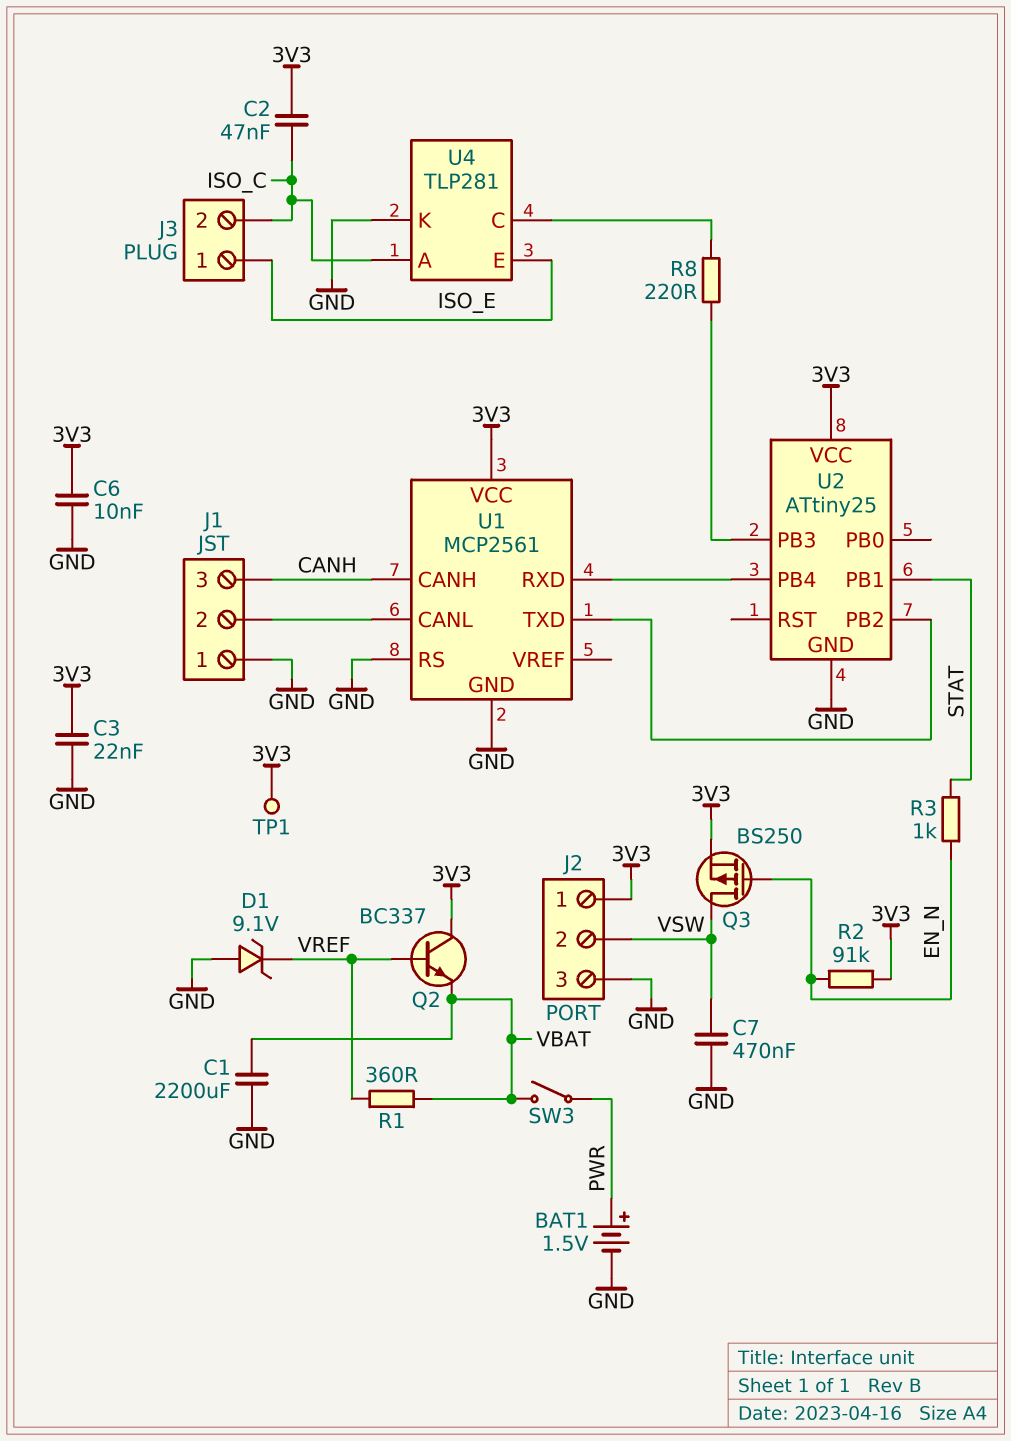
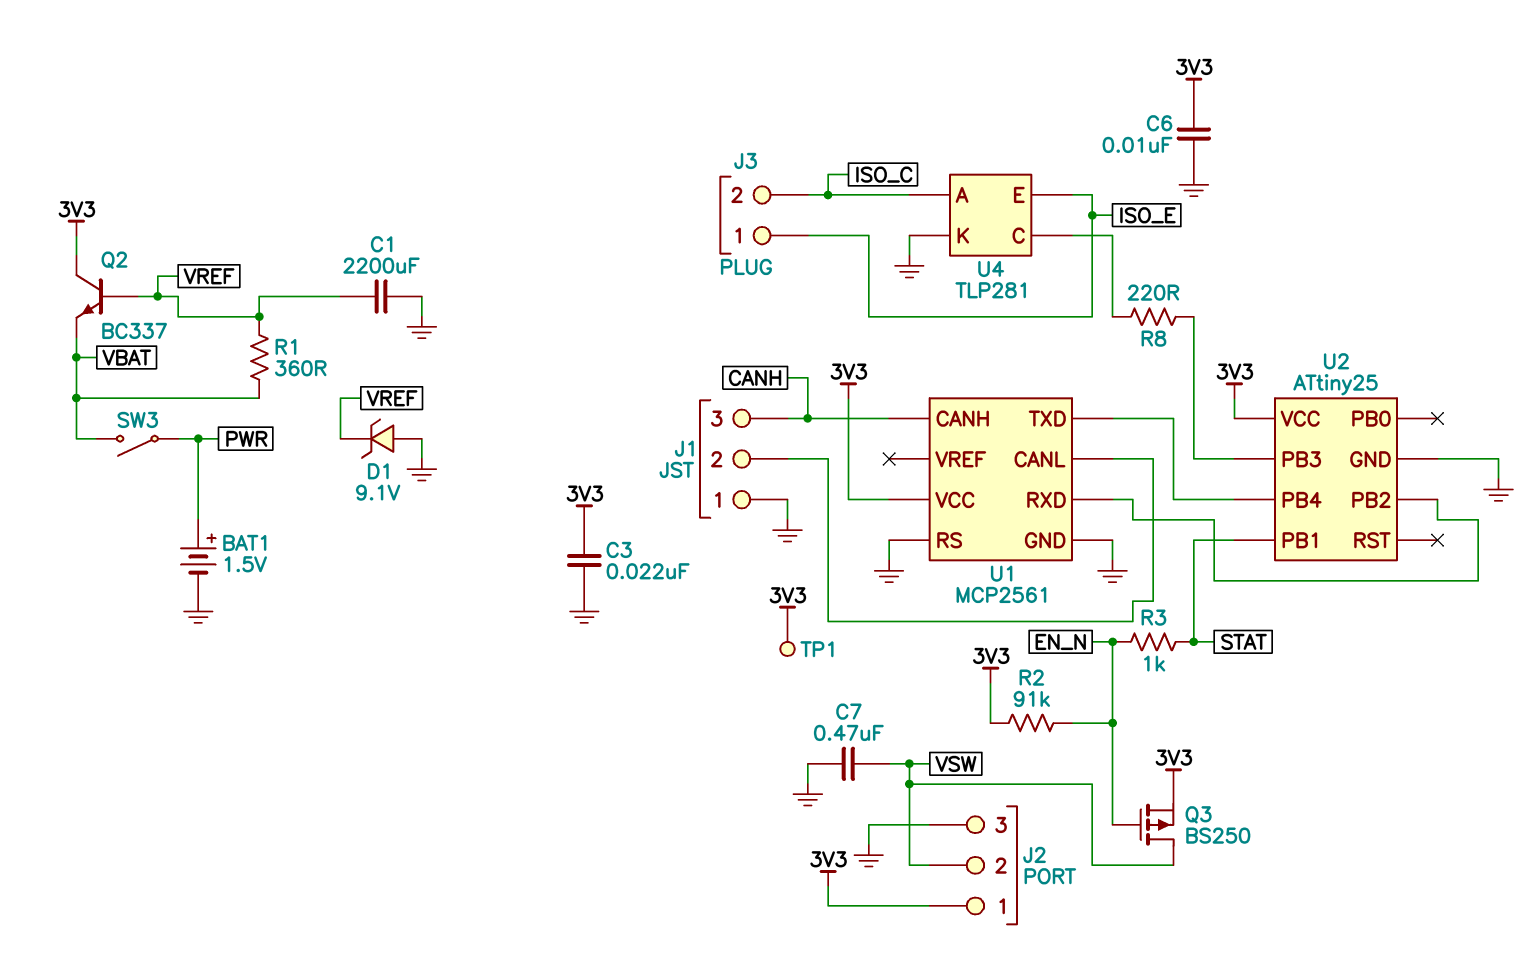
C1: 2200uF (GND, VBAT) -> 2200uF (GND, VREF)
C2: 47nF (3V3, ISO_C) -> none
U2 pin PB2: U1/TXD -> U1/RXD
U2 pin PB4: U1/RXD -> U1/TXD

